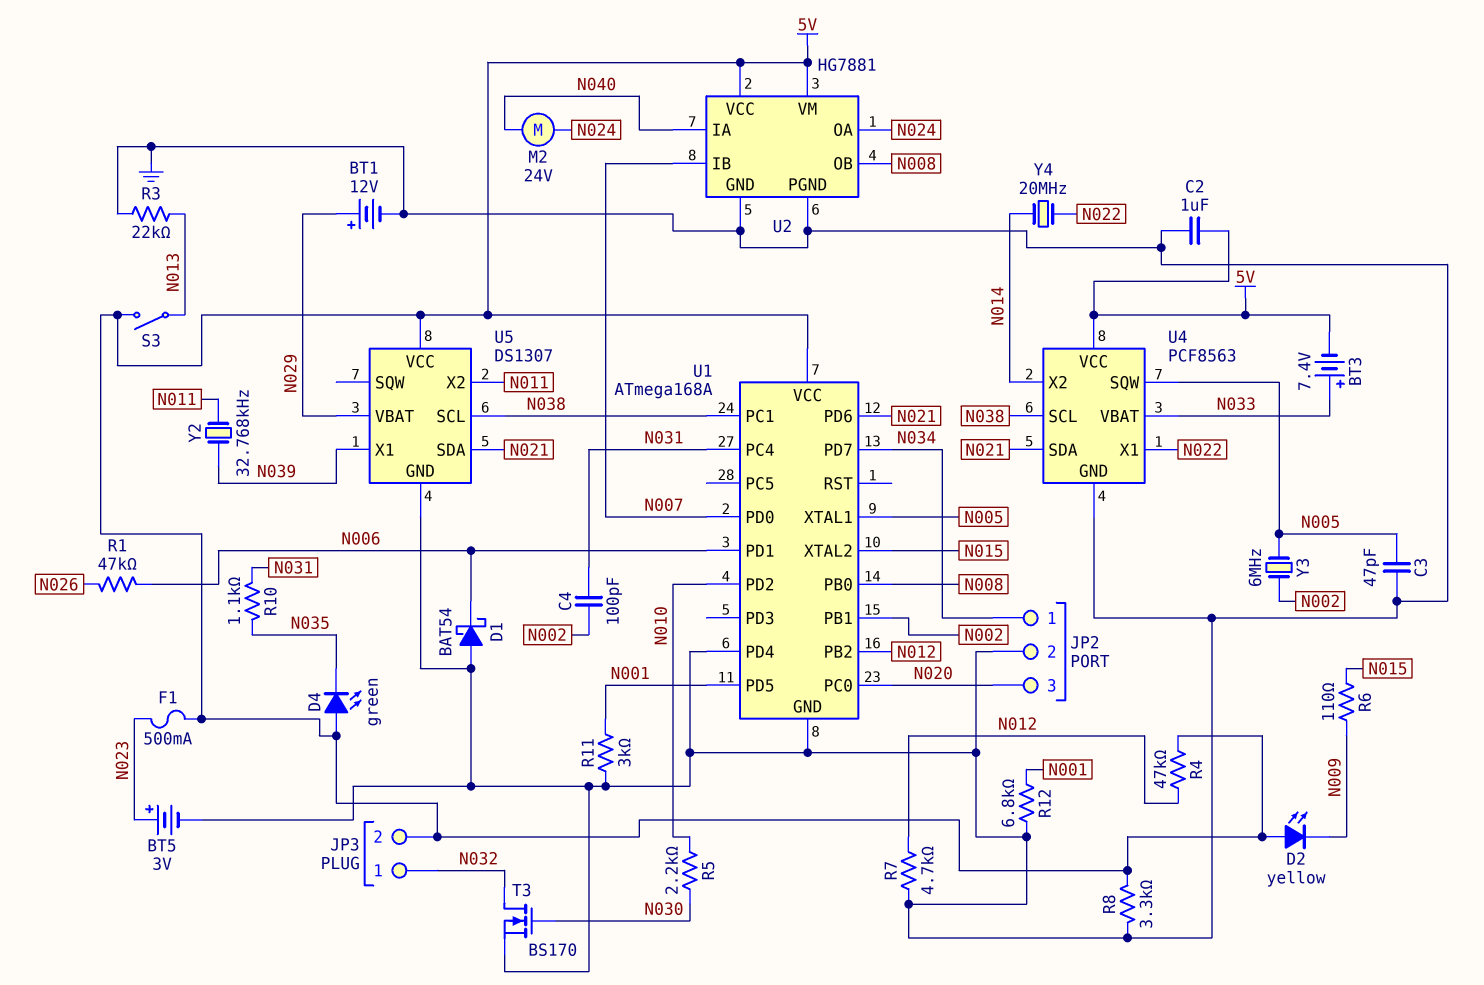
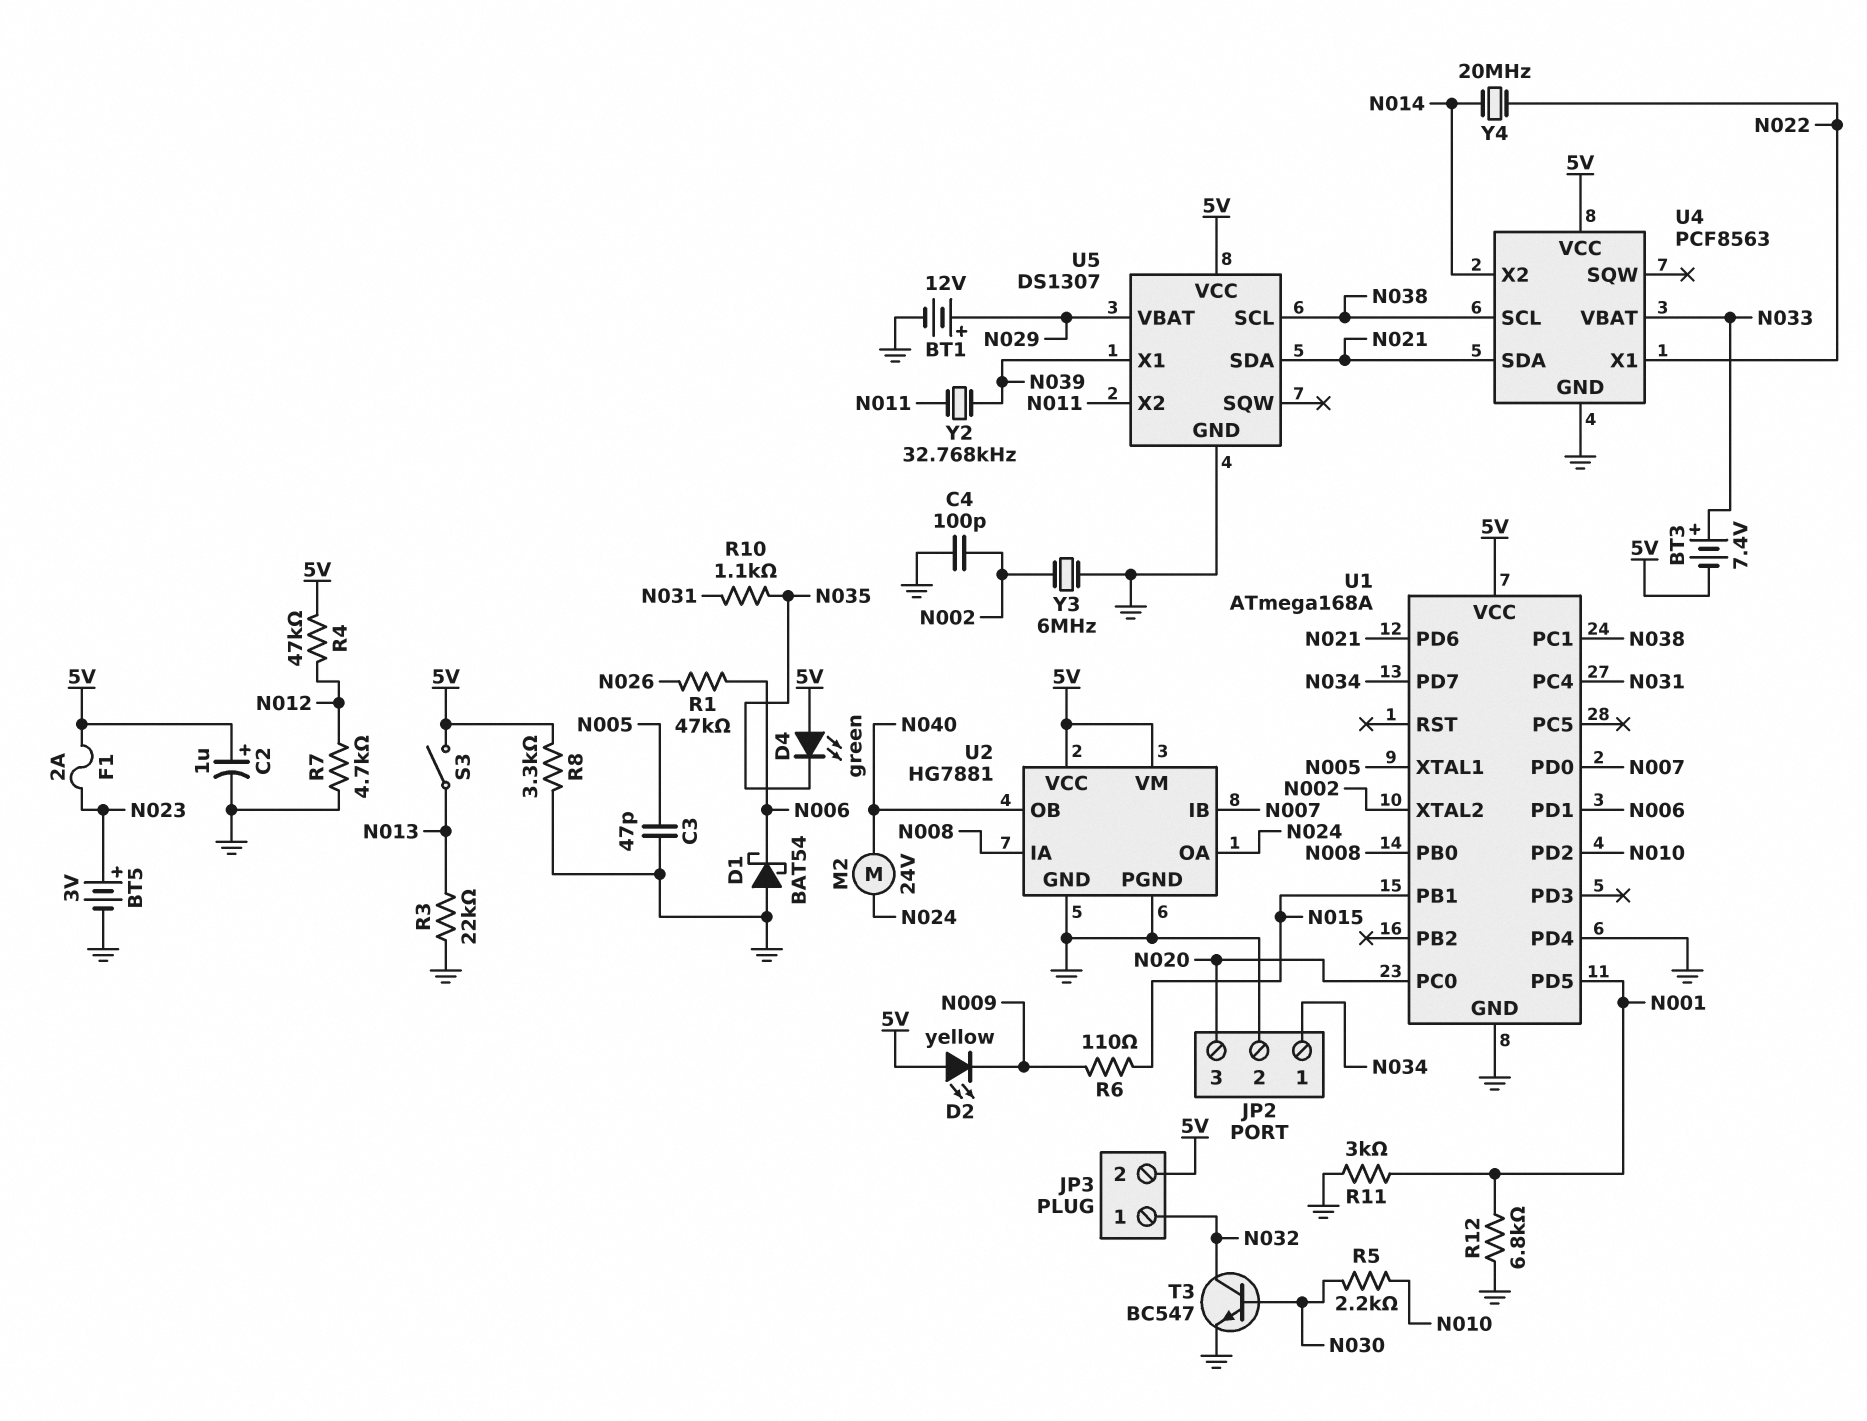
C2: 1uF (5V, GND) -> 1uF (plus 5V, minus GND)
C4: 100pF (N002, N031) -> 100pF (GND, N002)
F1: 500mA (5V, N023) -> 2A (5V, N023)
T3: NMOS BS170 (G N030, D N032, S GND) -> NPN BC547 (B N030, C N032, E GND)
U1 pin PB1: N002 -> N015
U1 pin PB2: N012 -> none
U1 pin XTAL2: N015 -> N002
U2 pin IA: N040 -> N008
U2 pin OB: N008 -> N040
U4 pin SQW: N005 -> none
Y3: 6MHz (N002, N005) -> 6MHz (GND, N002)

